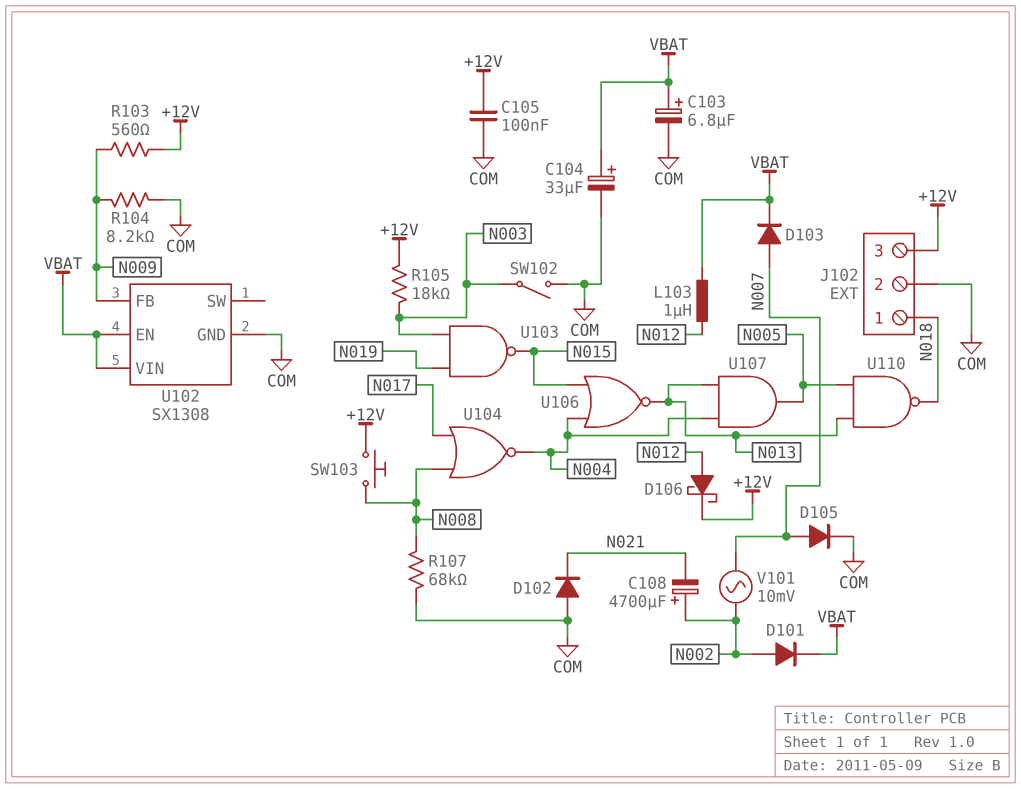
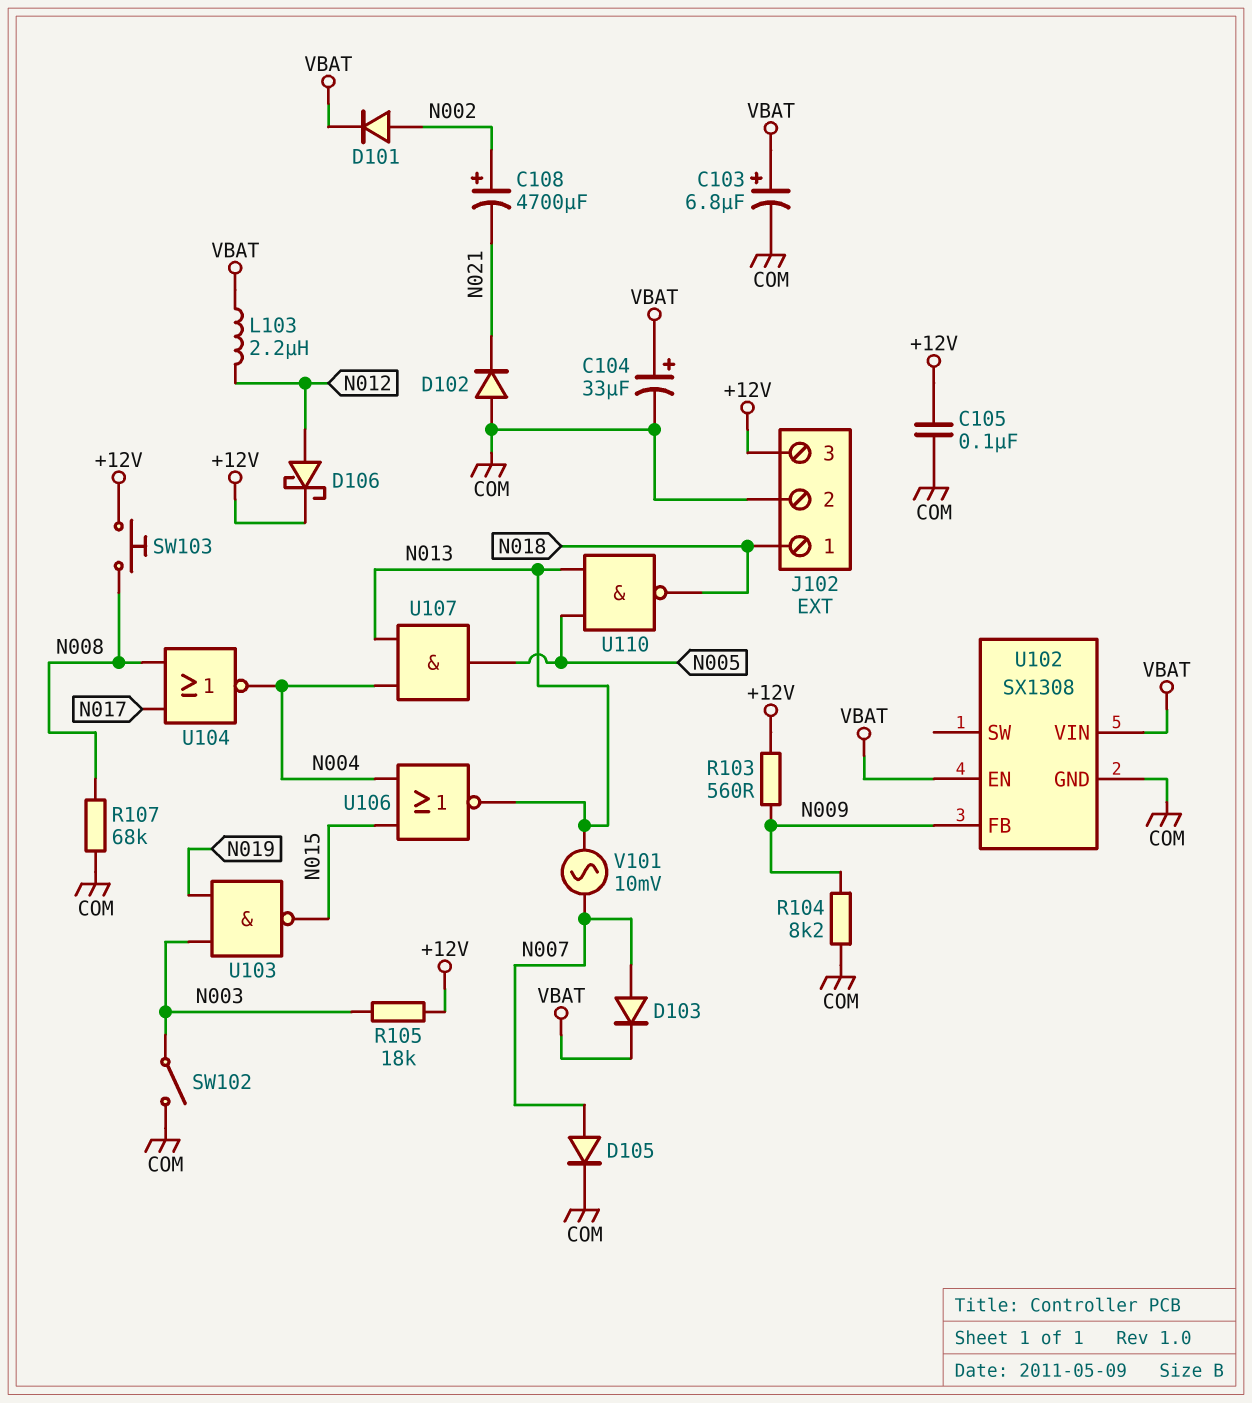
L103: 1uH (N012, VBAT) -> 2.2uH (N012, VBAT)
V101: AC 10mV (N002, N007) -> AC 10mV (N007, N013)

